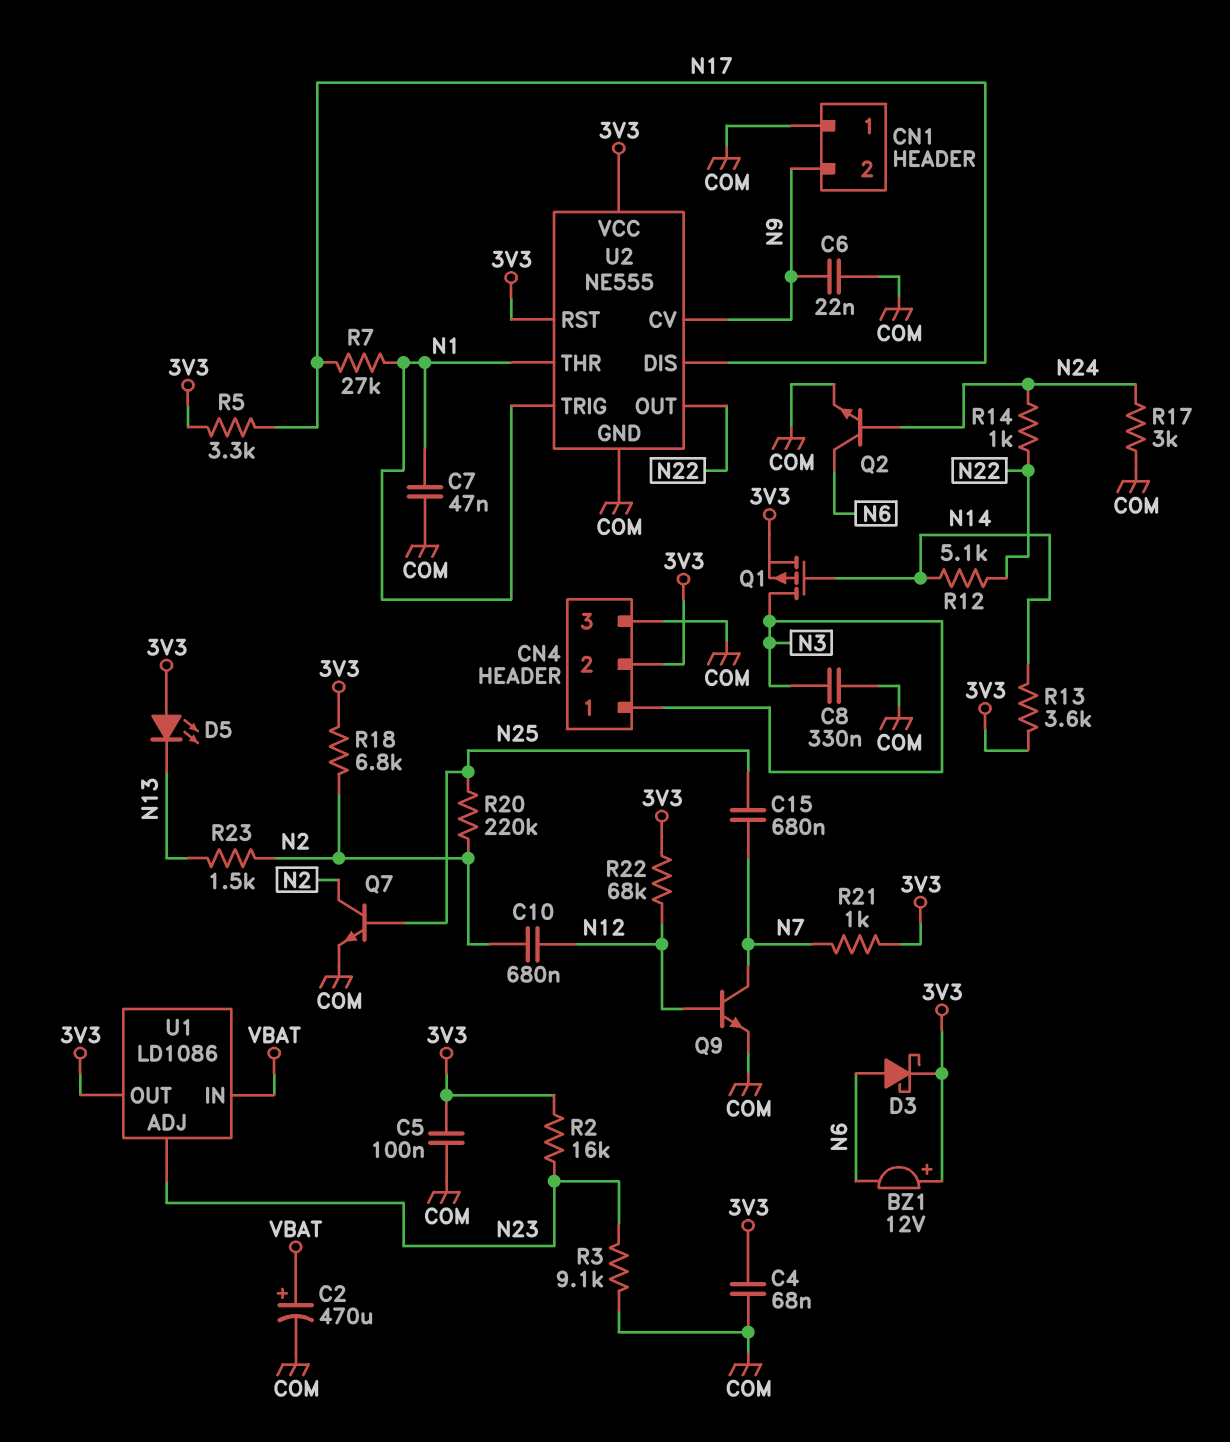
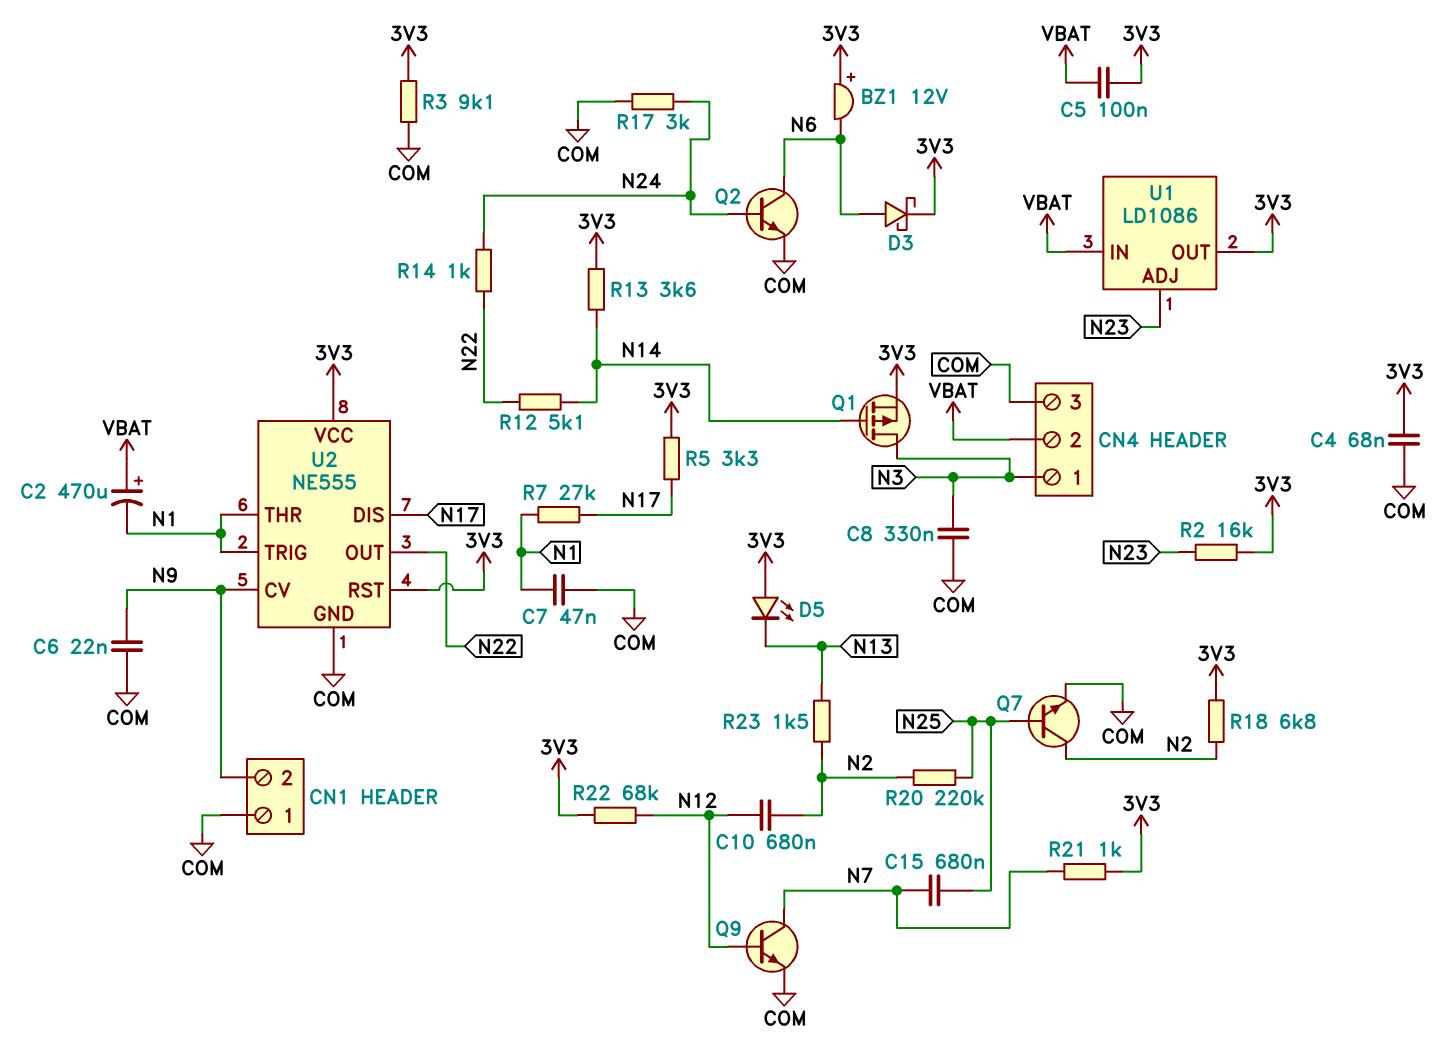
C2: 470uF (plus VBAT, minus COM) -> 470uF (plus VBAT, minus N1)
C5: 100nF (3V3, COM) -> 100nF (3V3, VBAT)
CN4 pin 2: 3V3 -> VBAT
R3: 9.1k (COM, N23) -> 9.1k (3V3, COM)

